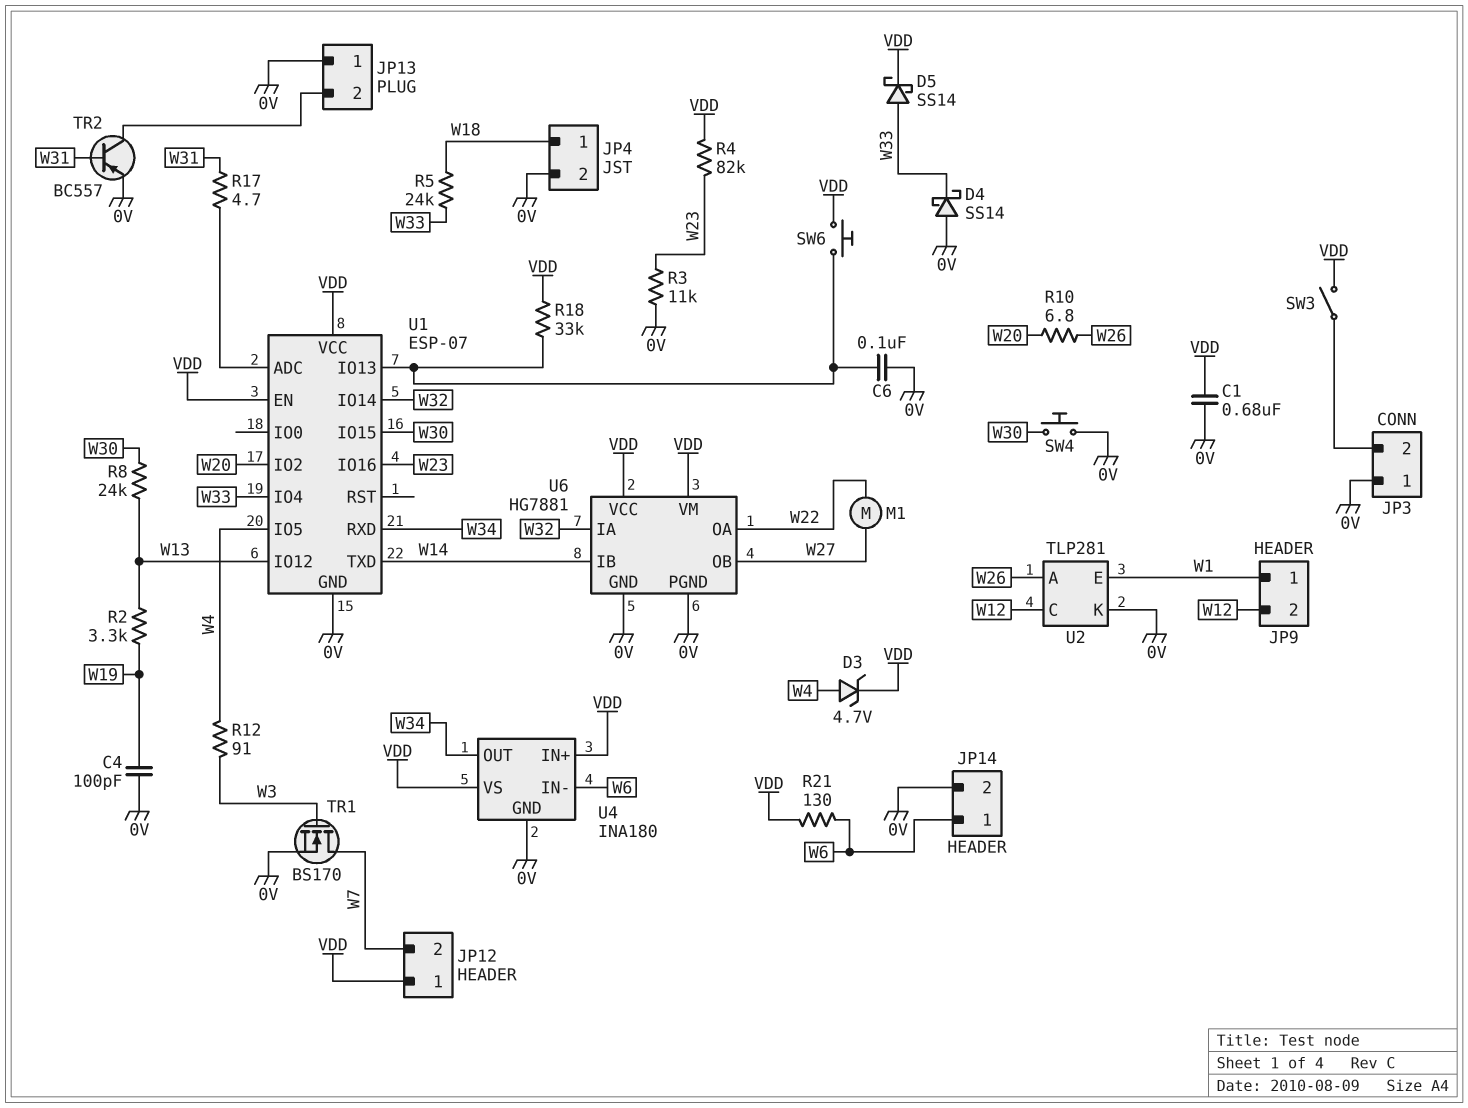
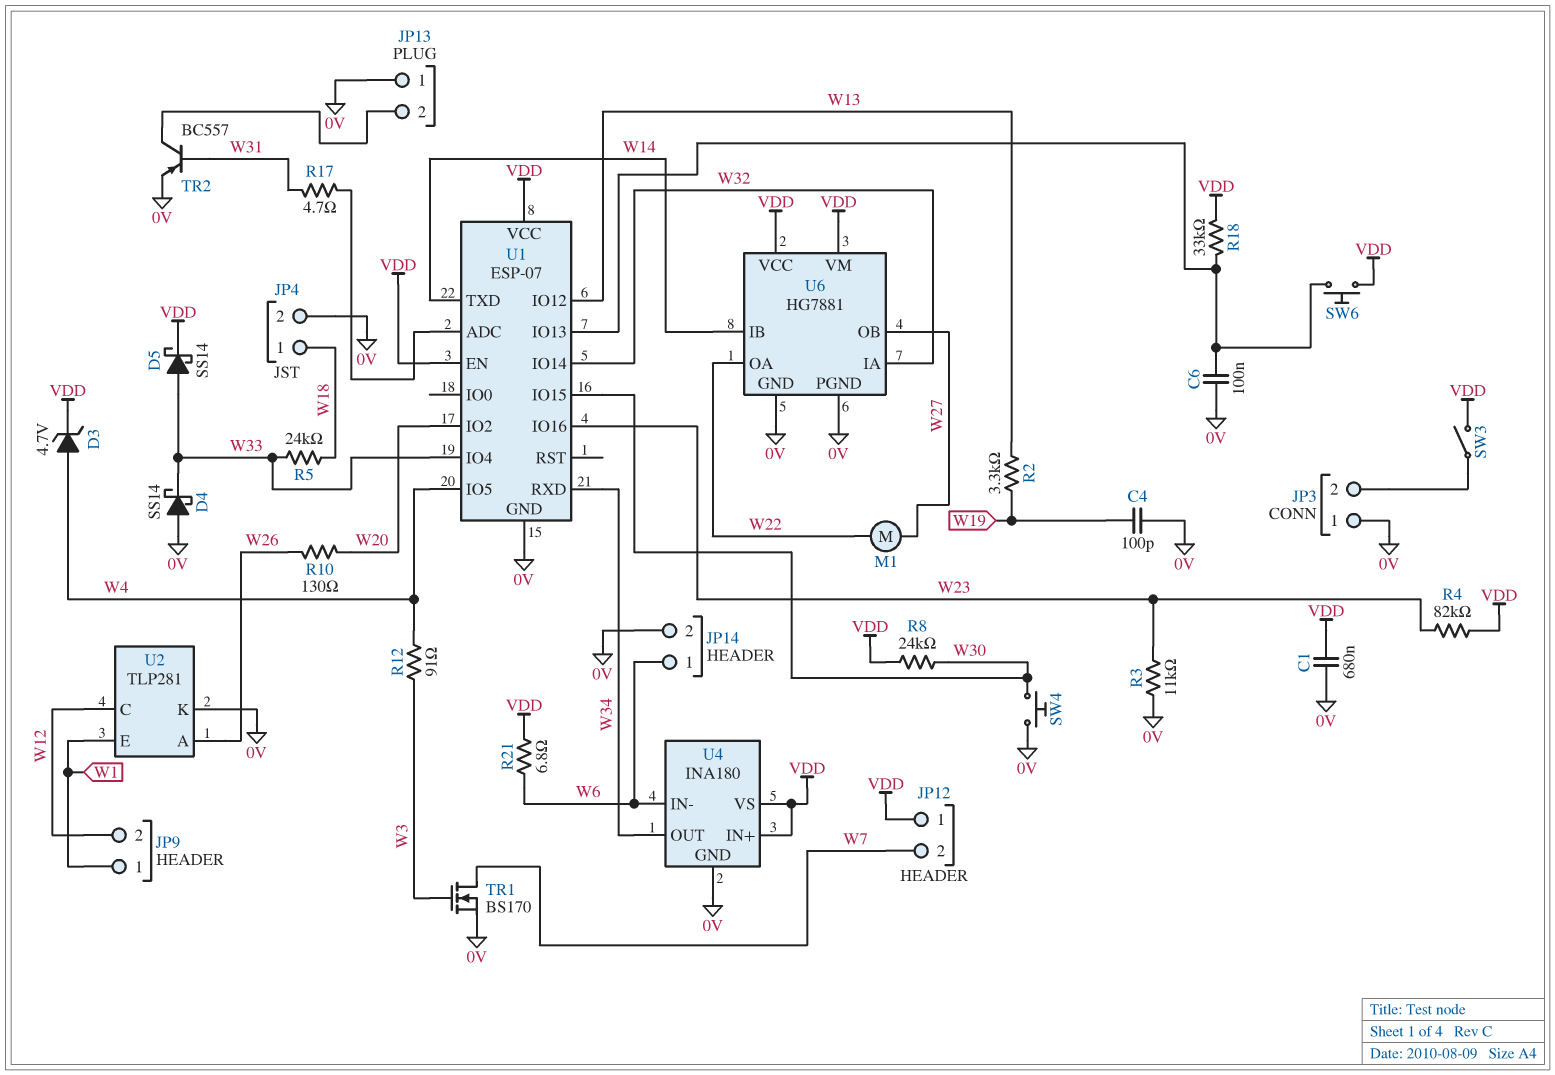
R8: 24k (W13, W30) -> 24k (VDD, W30)
R10: 6.8 (W20, W26) -> 130 (W20, W26)
R21: 130 (VDD, W6) -> 6.8 (VDD, W6)

